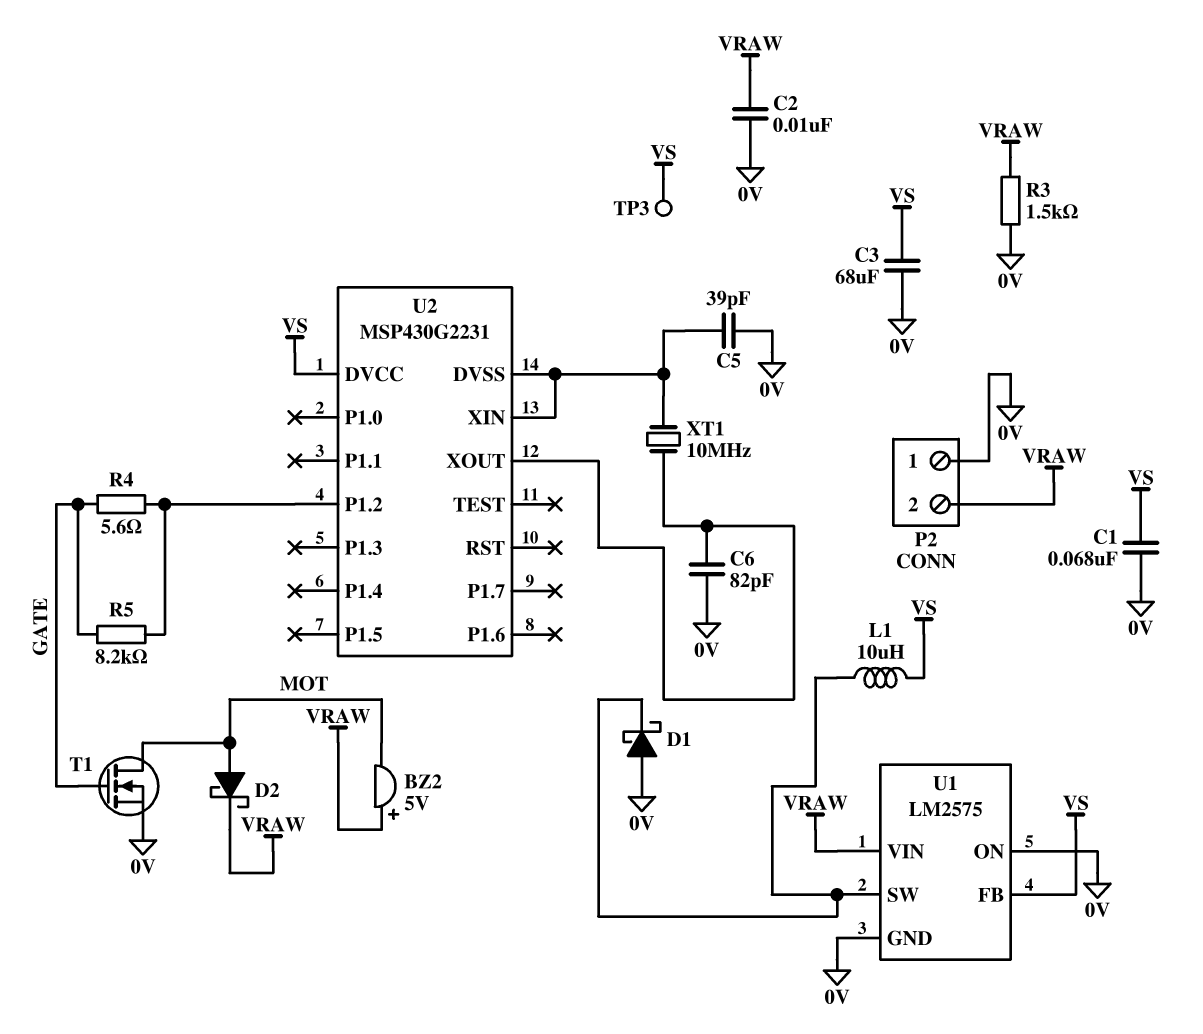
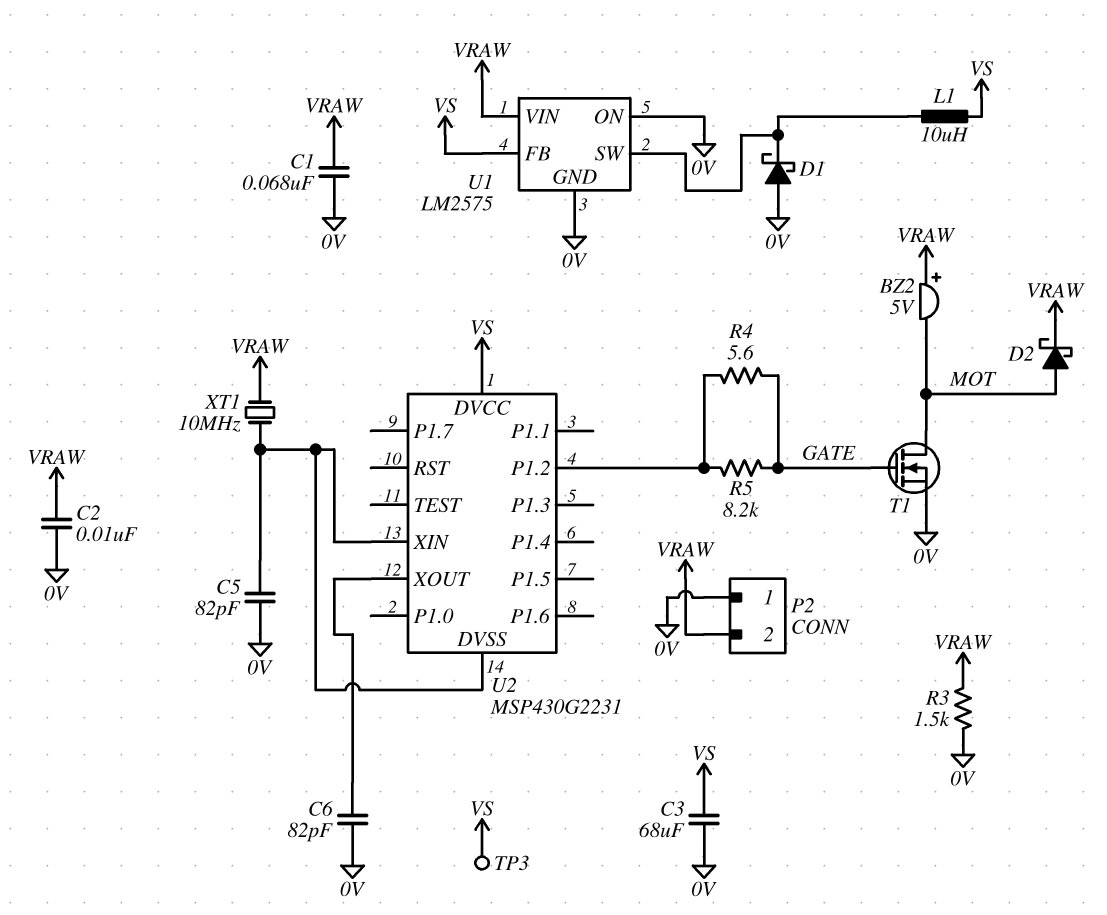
C1: 68nF (0V, VS) -> 68nF (0V, VRAW)
C5: 39pF (0V, U2/DVSS) -> 82pF (0V, U2/DVSS)
XT1: 10MHz (U2/DVSS, U2/XOUT) -> 10MHz (U2/DVSS, VRAW)

